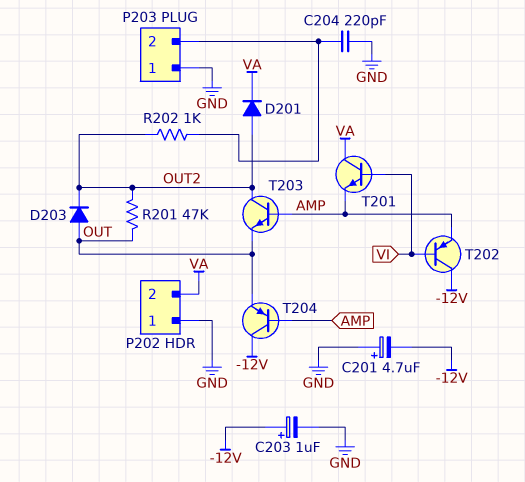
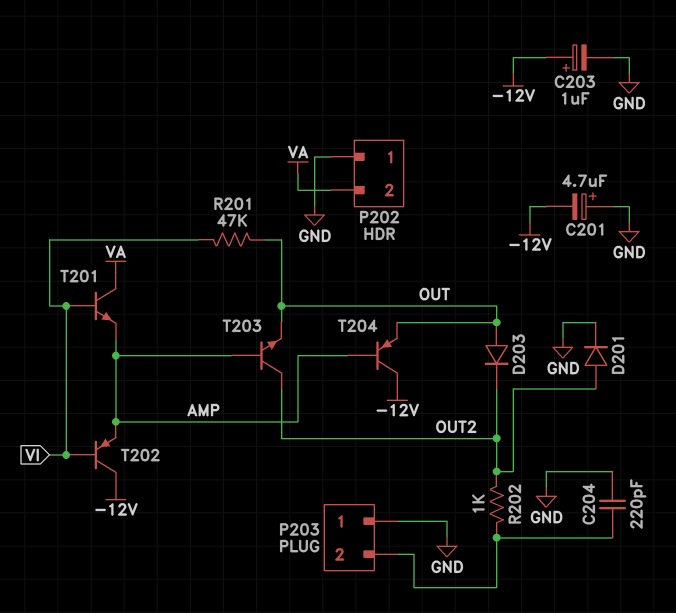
D201: diode (A OUT2, K VA) -> diode (A OUT2, K GND)
R201: 47k (OUT, OUT2) -> 47k (OUT, VI)

